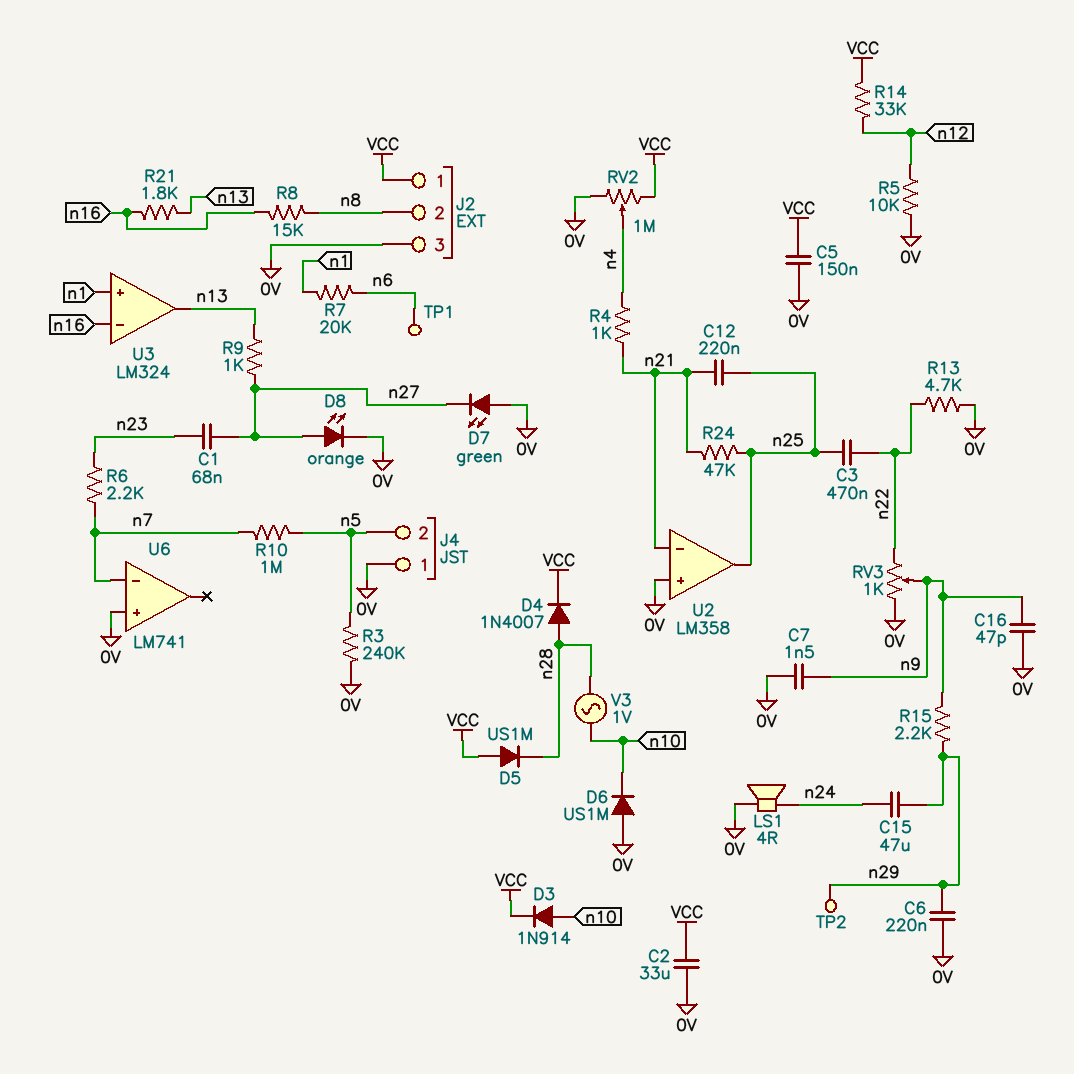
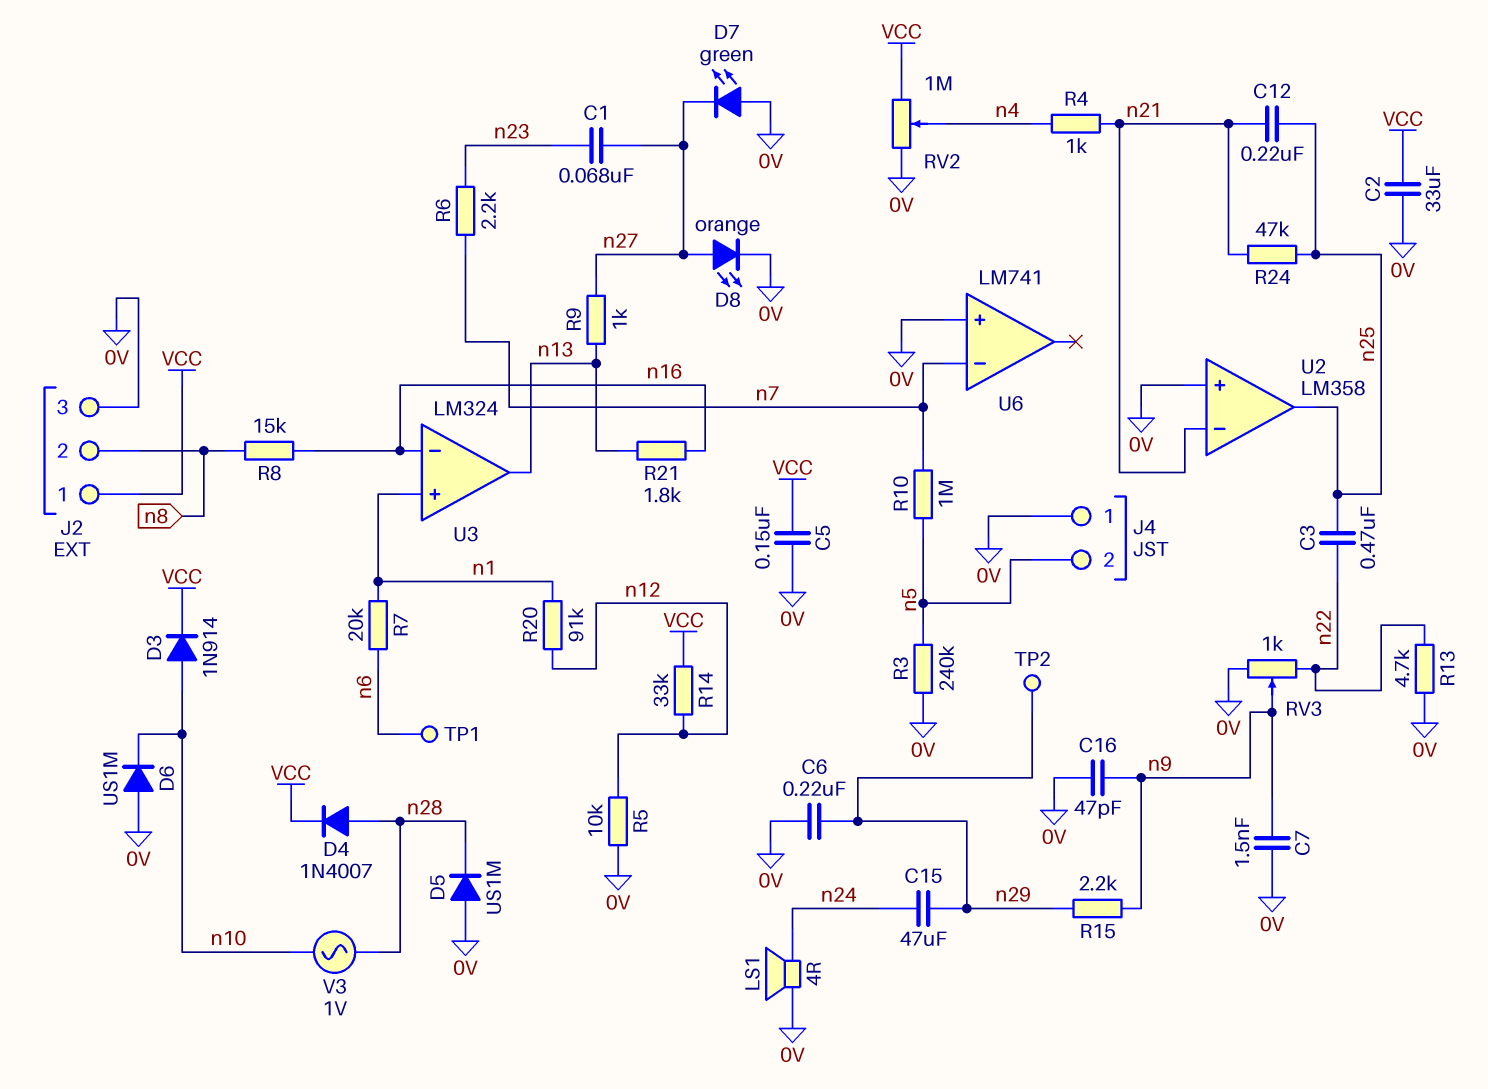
D5: diode US1M (A VCC, K n28) -> diode US1M (A 0V, K n28)
R20: none -> 91k (n1, n12)

